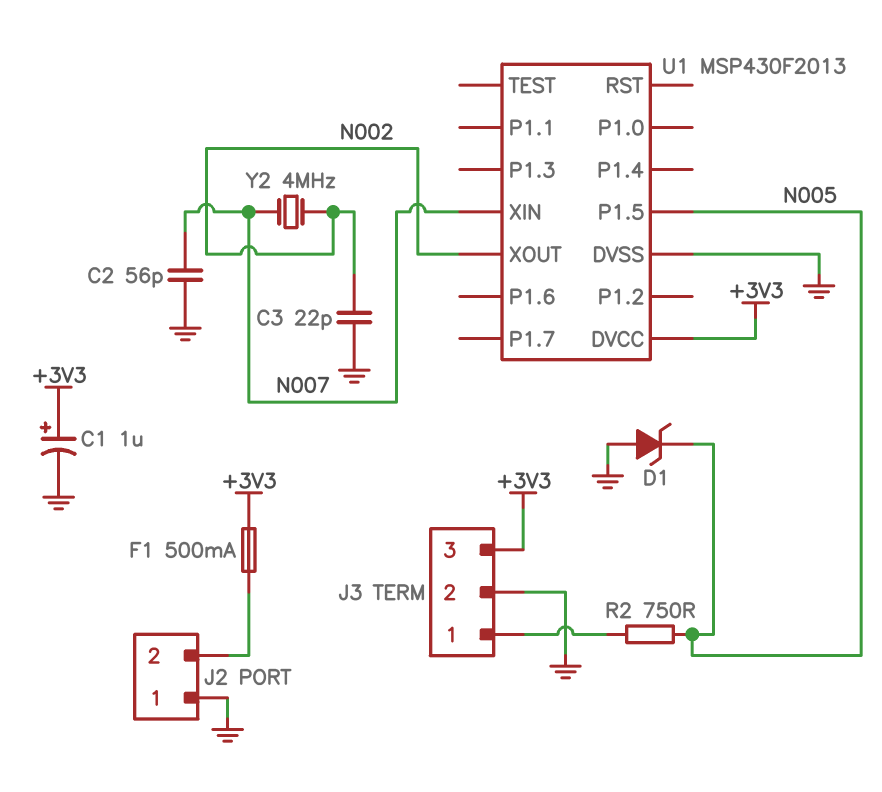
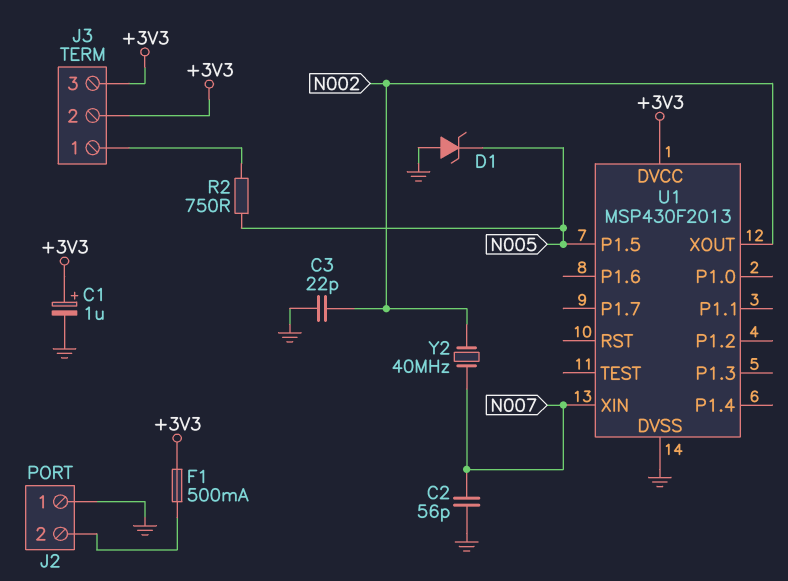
J3 pin 2: GND -> +3V3
Y2: 4MHz (N002, N007) -> 40MHz (N002, N007)

